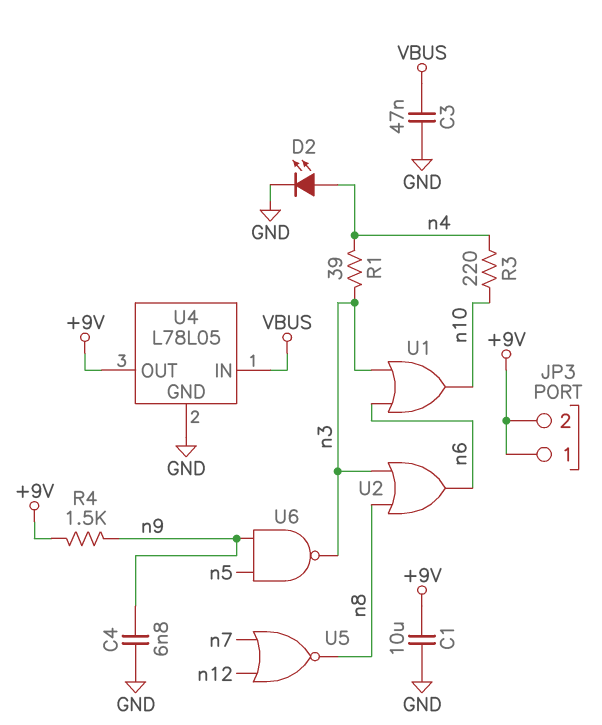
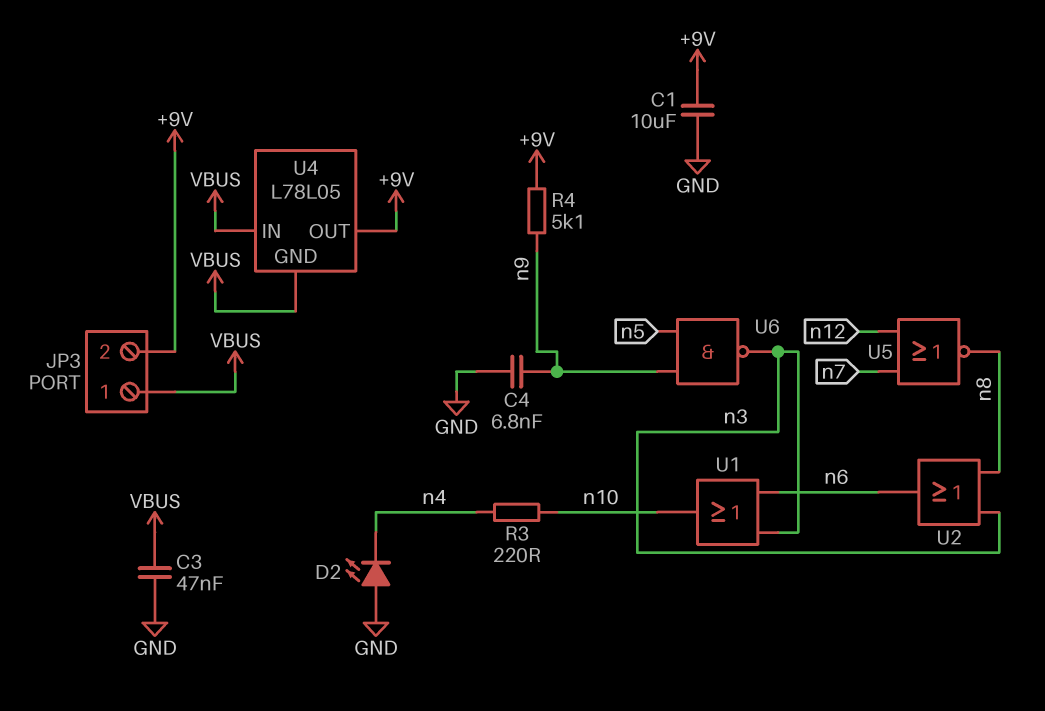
D2: LED (A n4, K GND) -> LED (A GND, K n4)
JP3 pin 1: +9V -> VBUS
R1: 39 (n3, n4) -> none
R4: 1.5k (+9V, n9) -> 5.1k (+9V, n9)
U4 pin GND: GND -> VBUS

